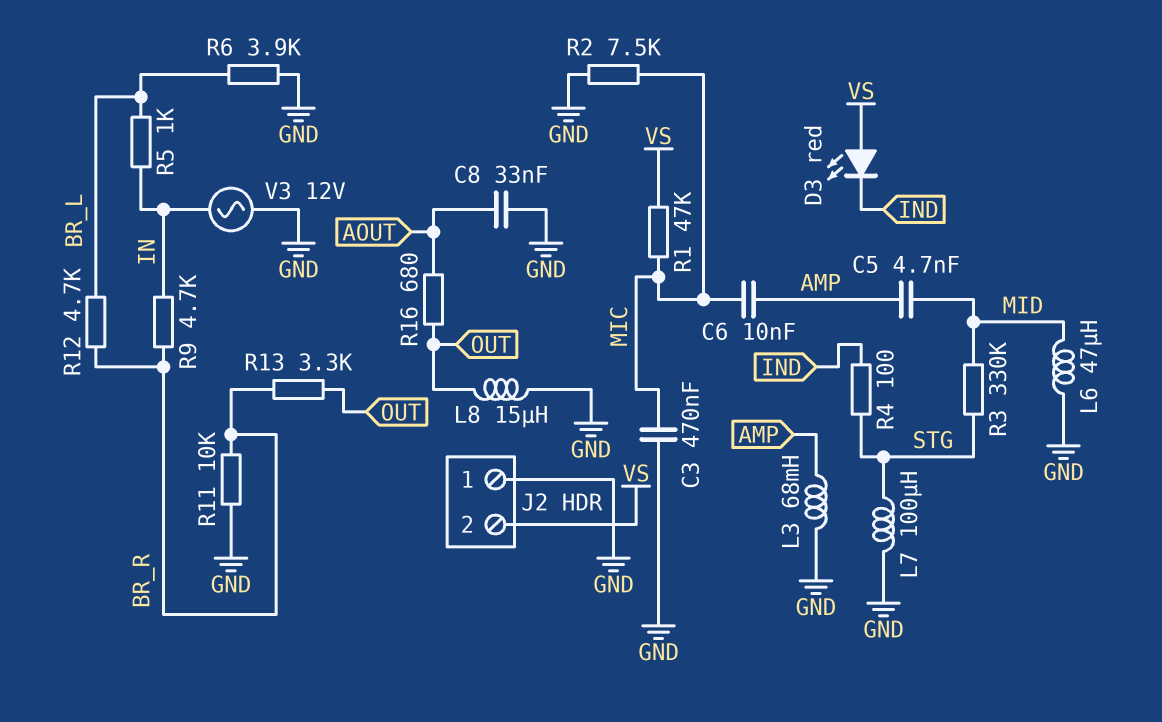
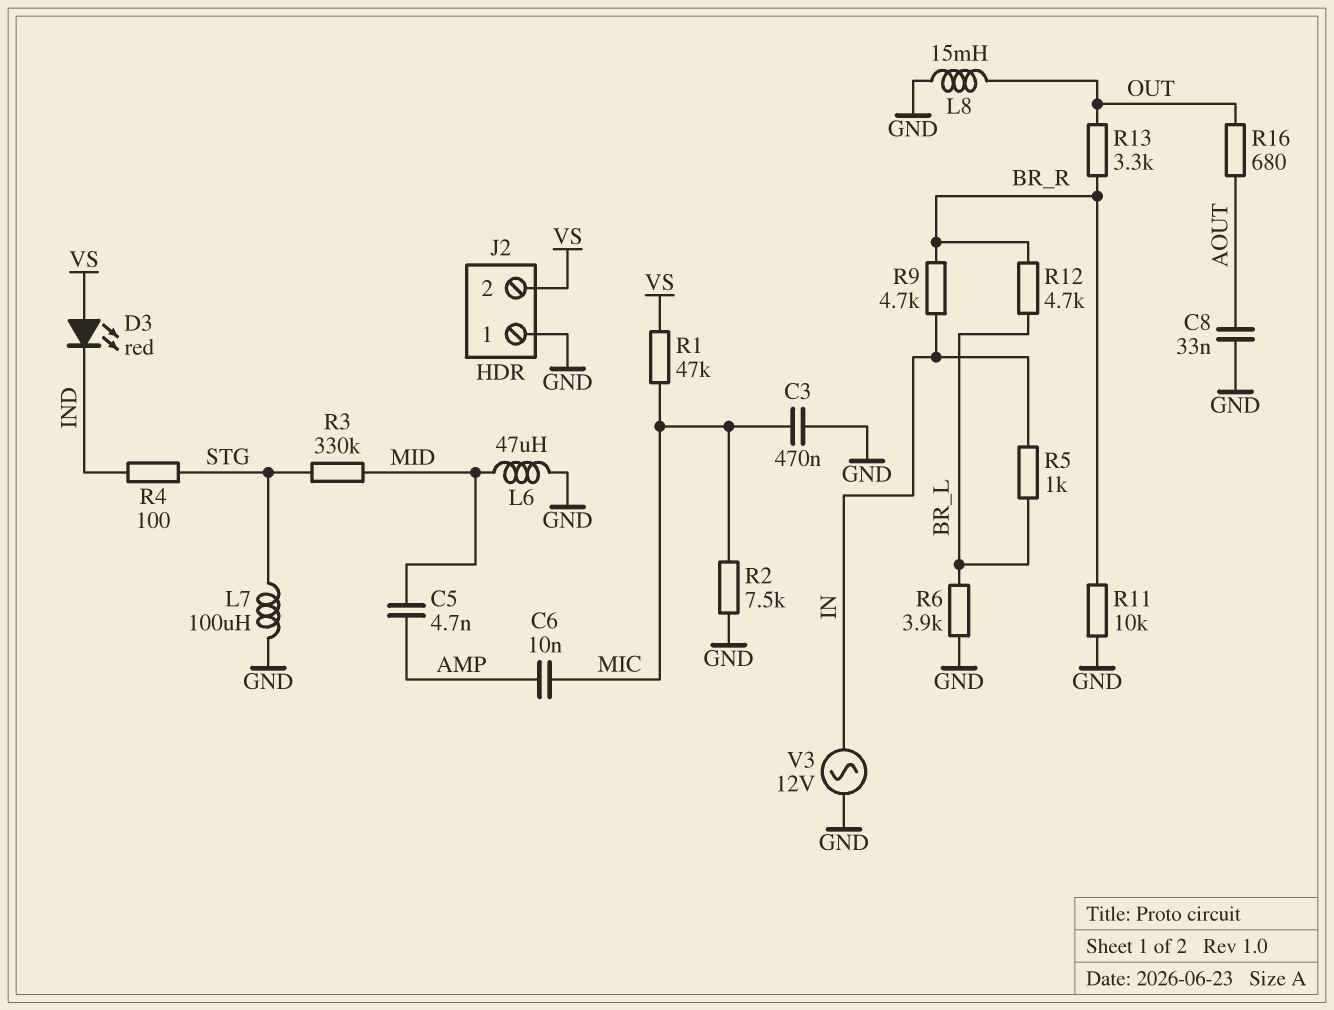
L3: 68mH (AMP, GND) -> none
L8: 15uH (GND, OUT) -> 15mH (GND, OUT)

